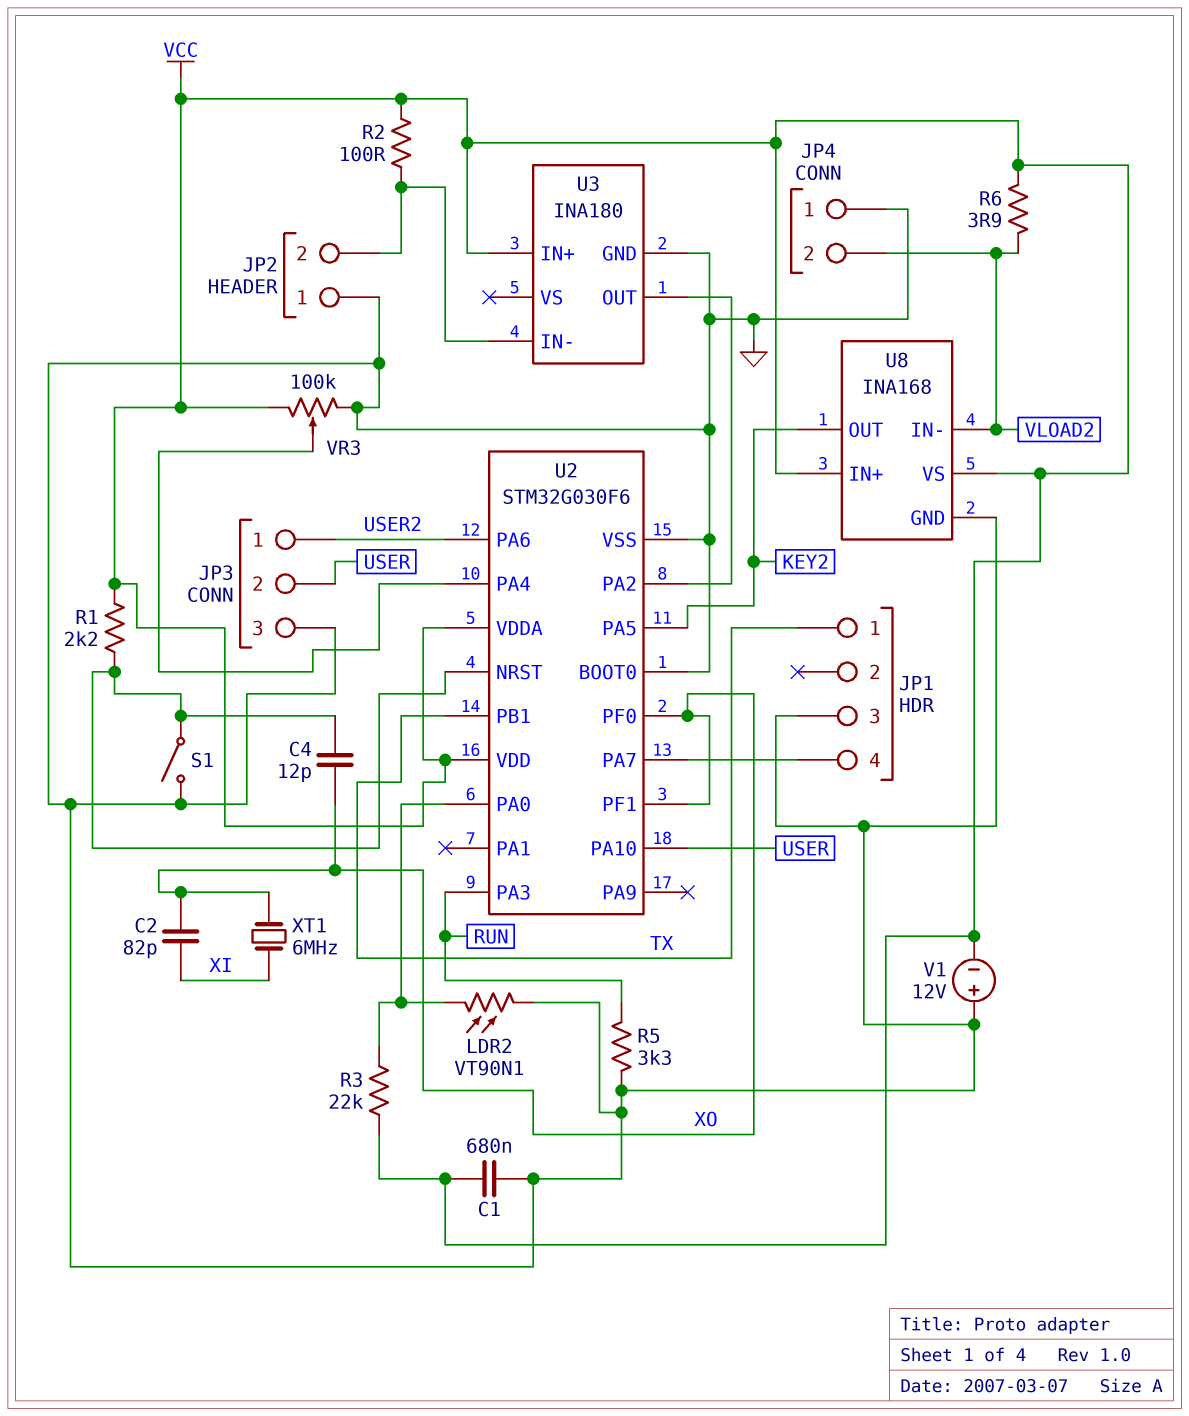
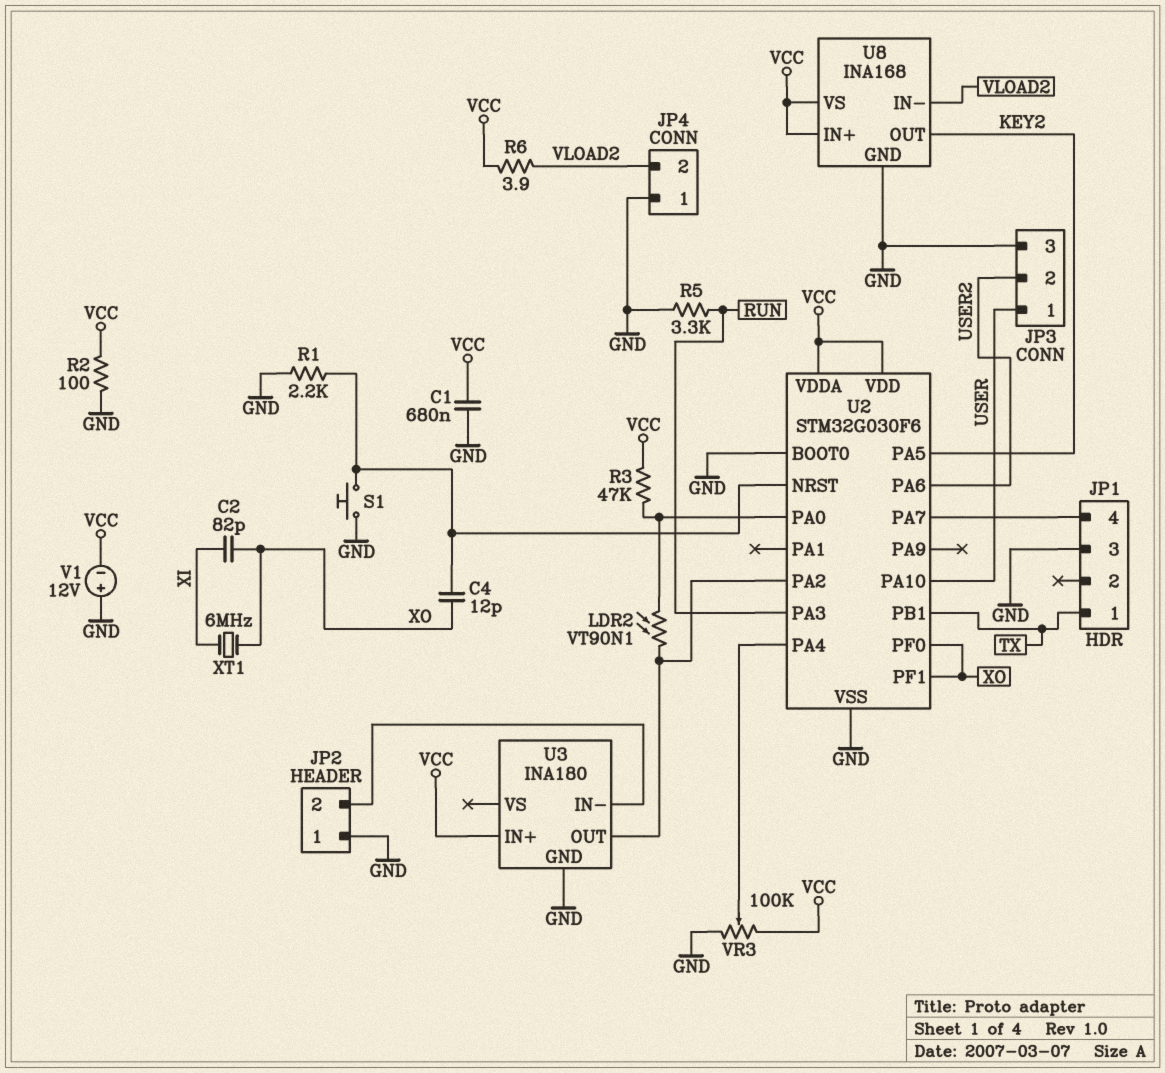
JP3 pin 1: USER2 -> USER
JP3 pin 2: USER -> USER2
LDR2: VT90N1 (GND, U2/PA0) -> VT90N1 (U2/PA0, U2/PA2)
R1: 2.2k (U2/NRST, VCC) -> 2.2k (GND, U2/NRST)
R2: 100 (JP2/2, VCC) -> 100 (GND, VCC)
R3: 22k (U2/PA0, VCC) -> 47k (U2/PA0, VCC)
S1: switch (GND, U2/NRST) -> button (GND, U2/NRST)

